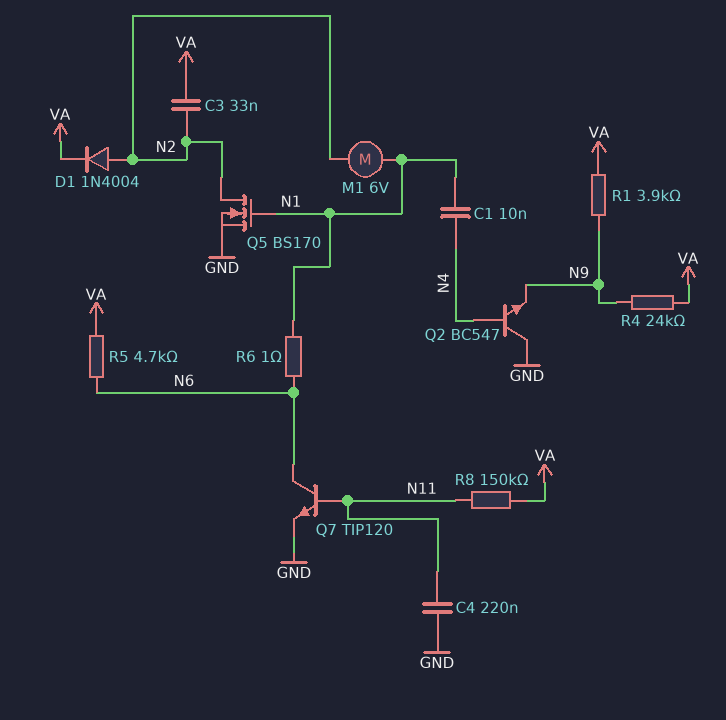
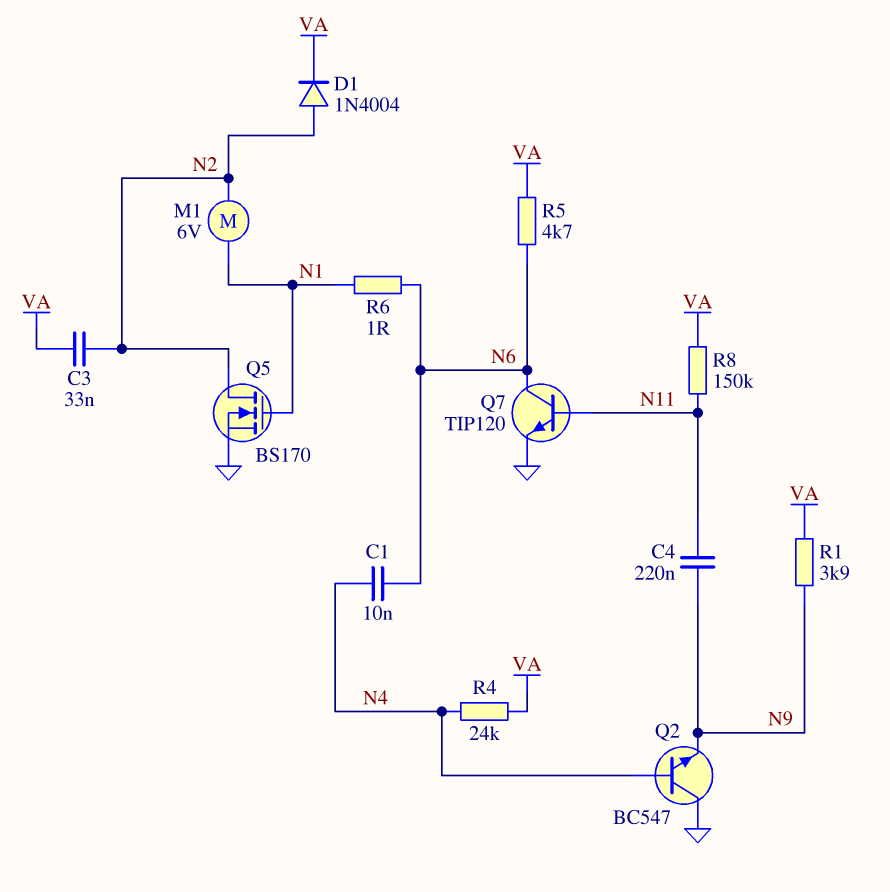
C1: 10nF (N1, N4) -> 10nF (N4, N6)
C4: 220nF (GND, N11) -> 220nF (N9, N11)
R4: 24k (N9, VA) -> 24k (N4, VA)

